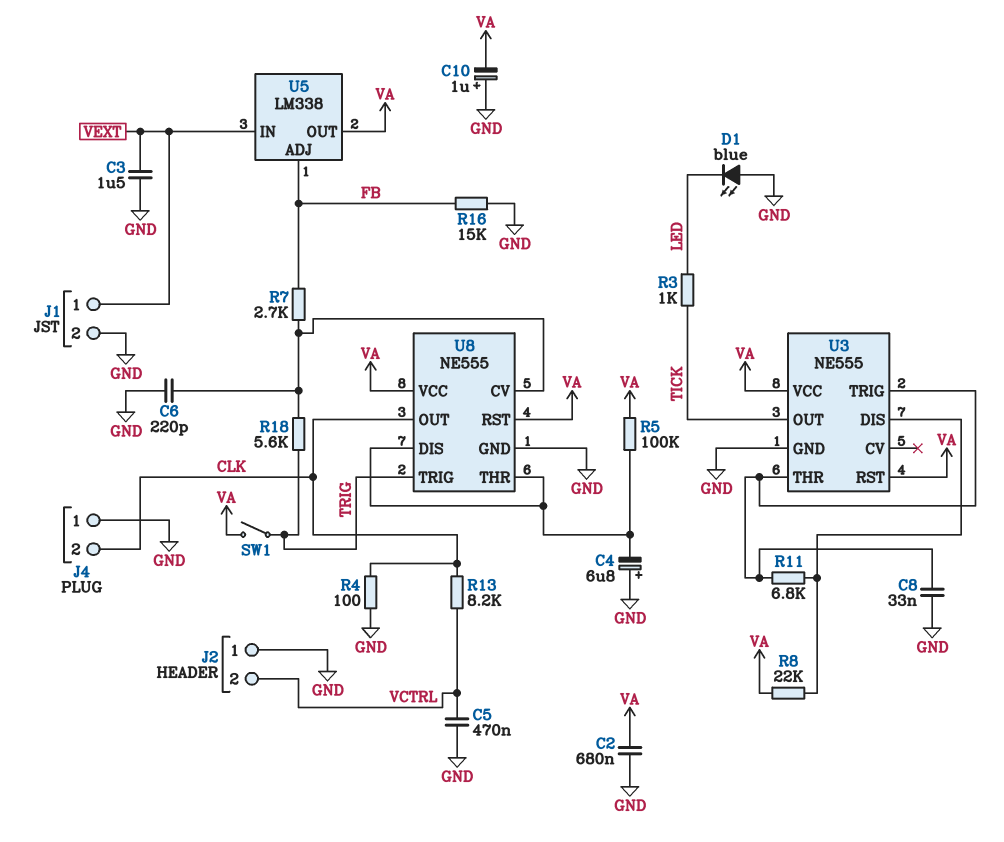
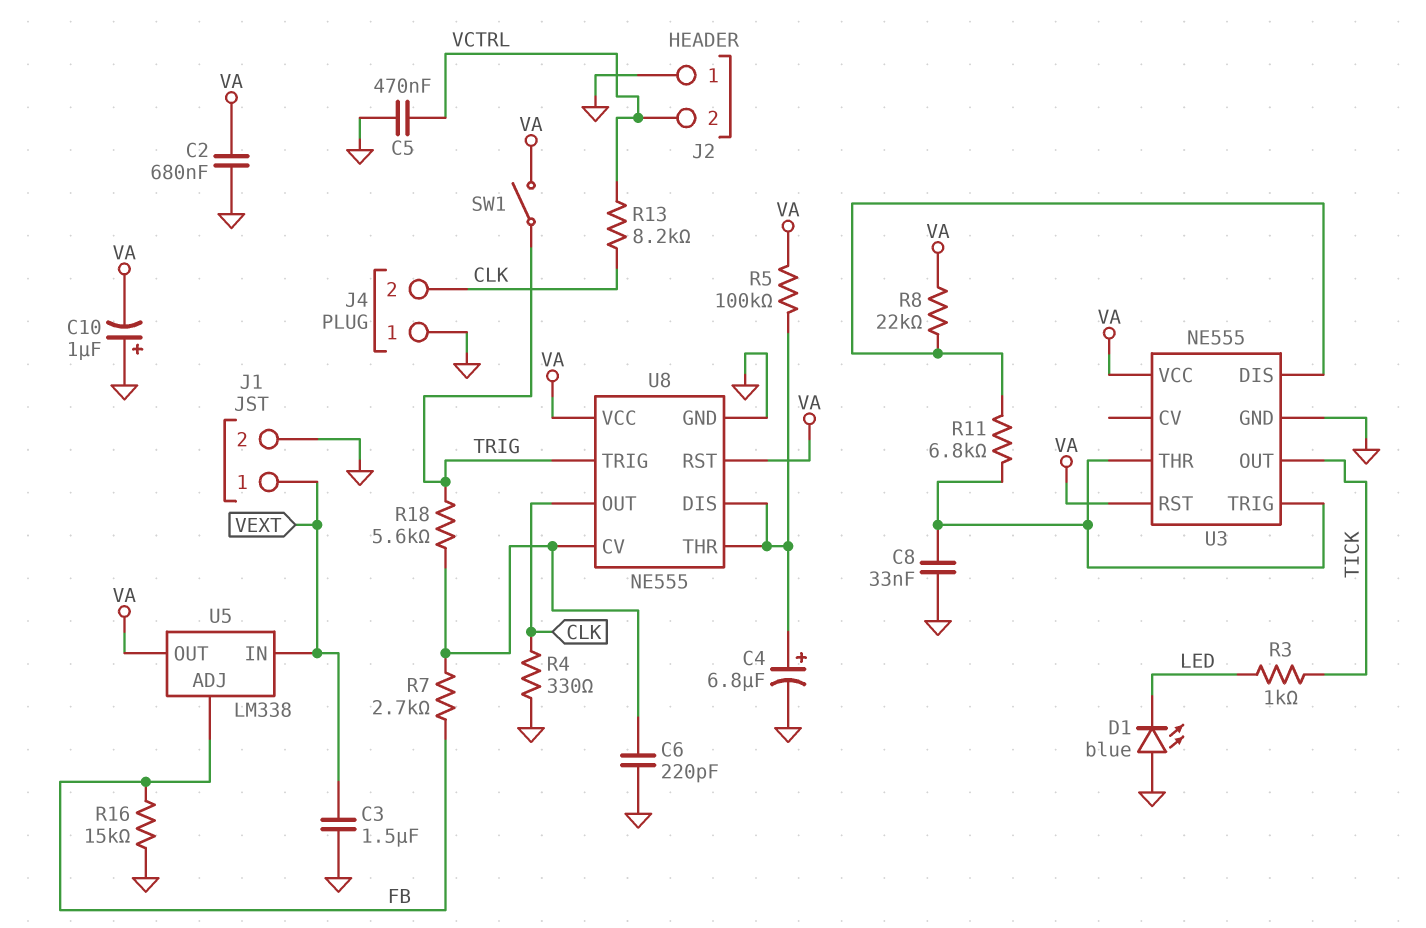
C4: 6.8uF (plus GND, minus U8/DIS) -> 6.8uF (plus U8/DIS, minus GND)
R4: 100 (CLK, GND) -> 330 (CLK, GND)

